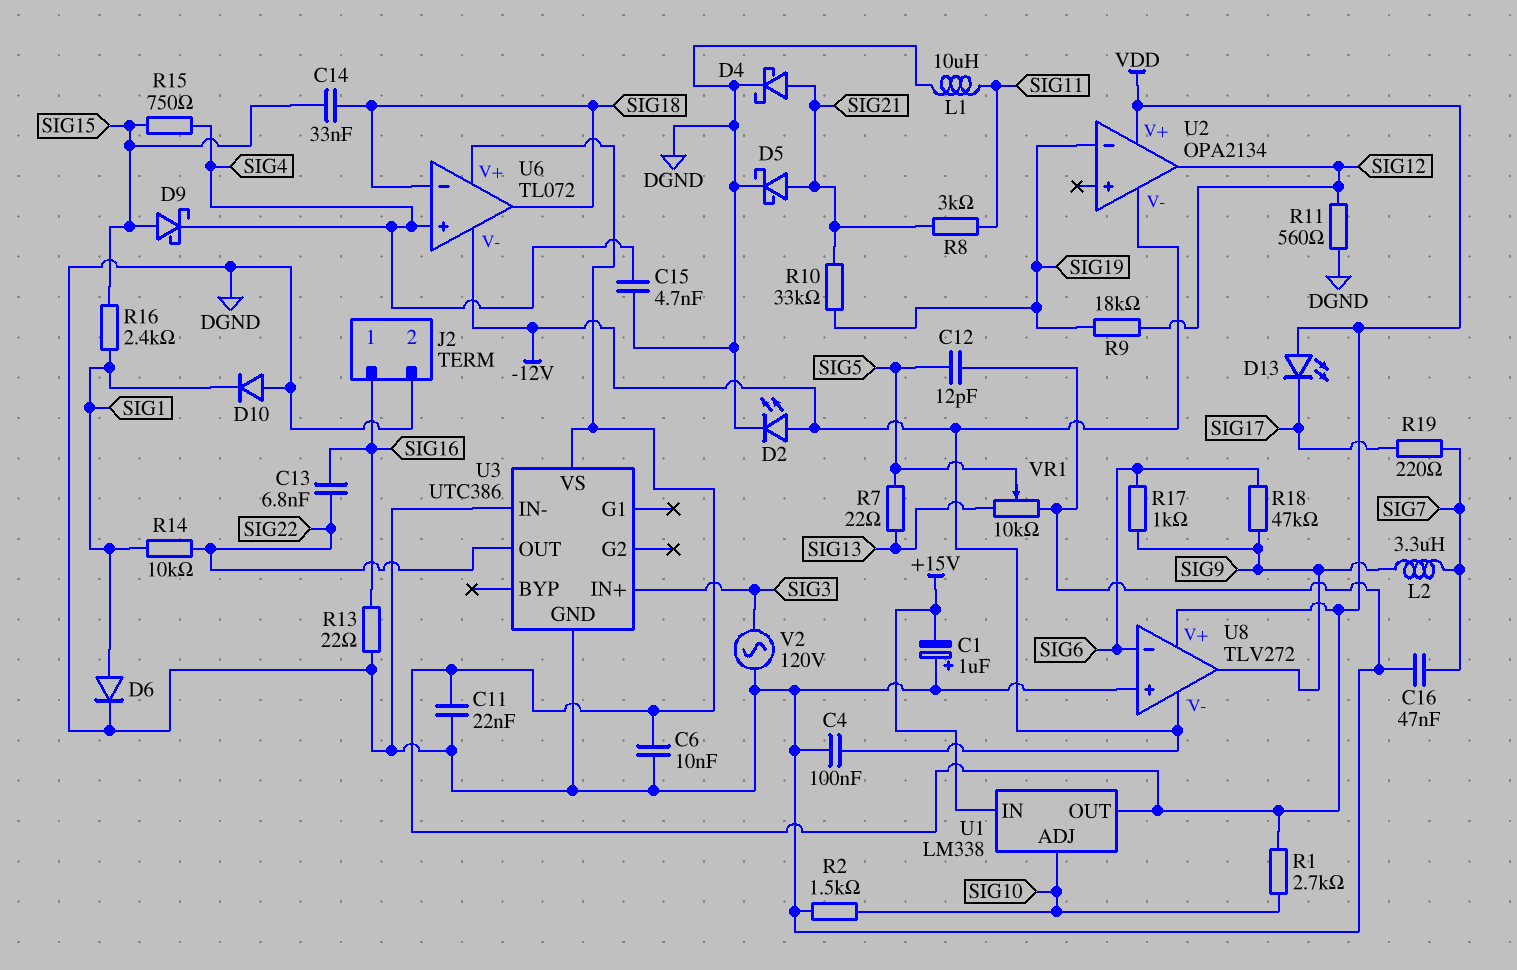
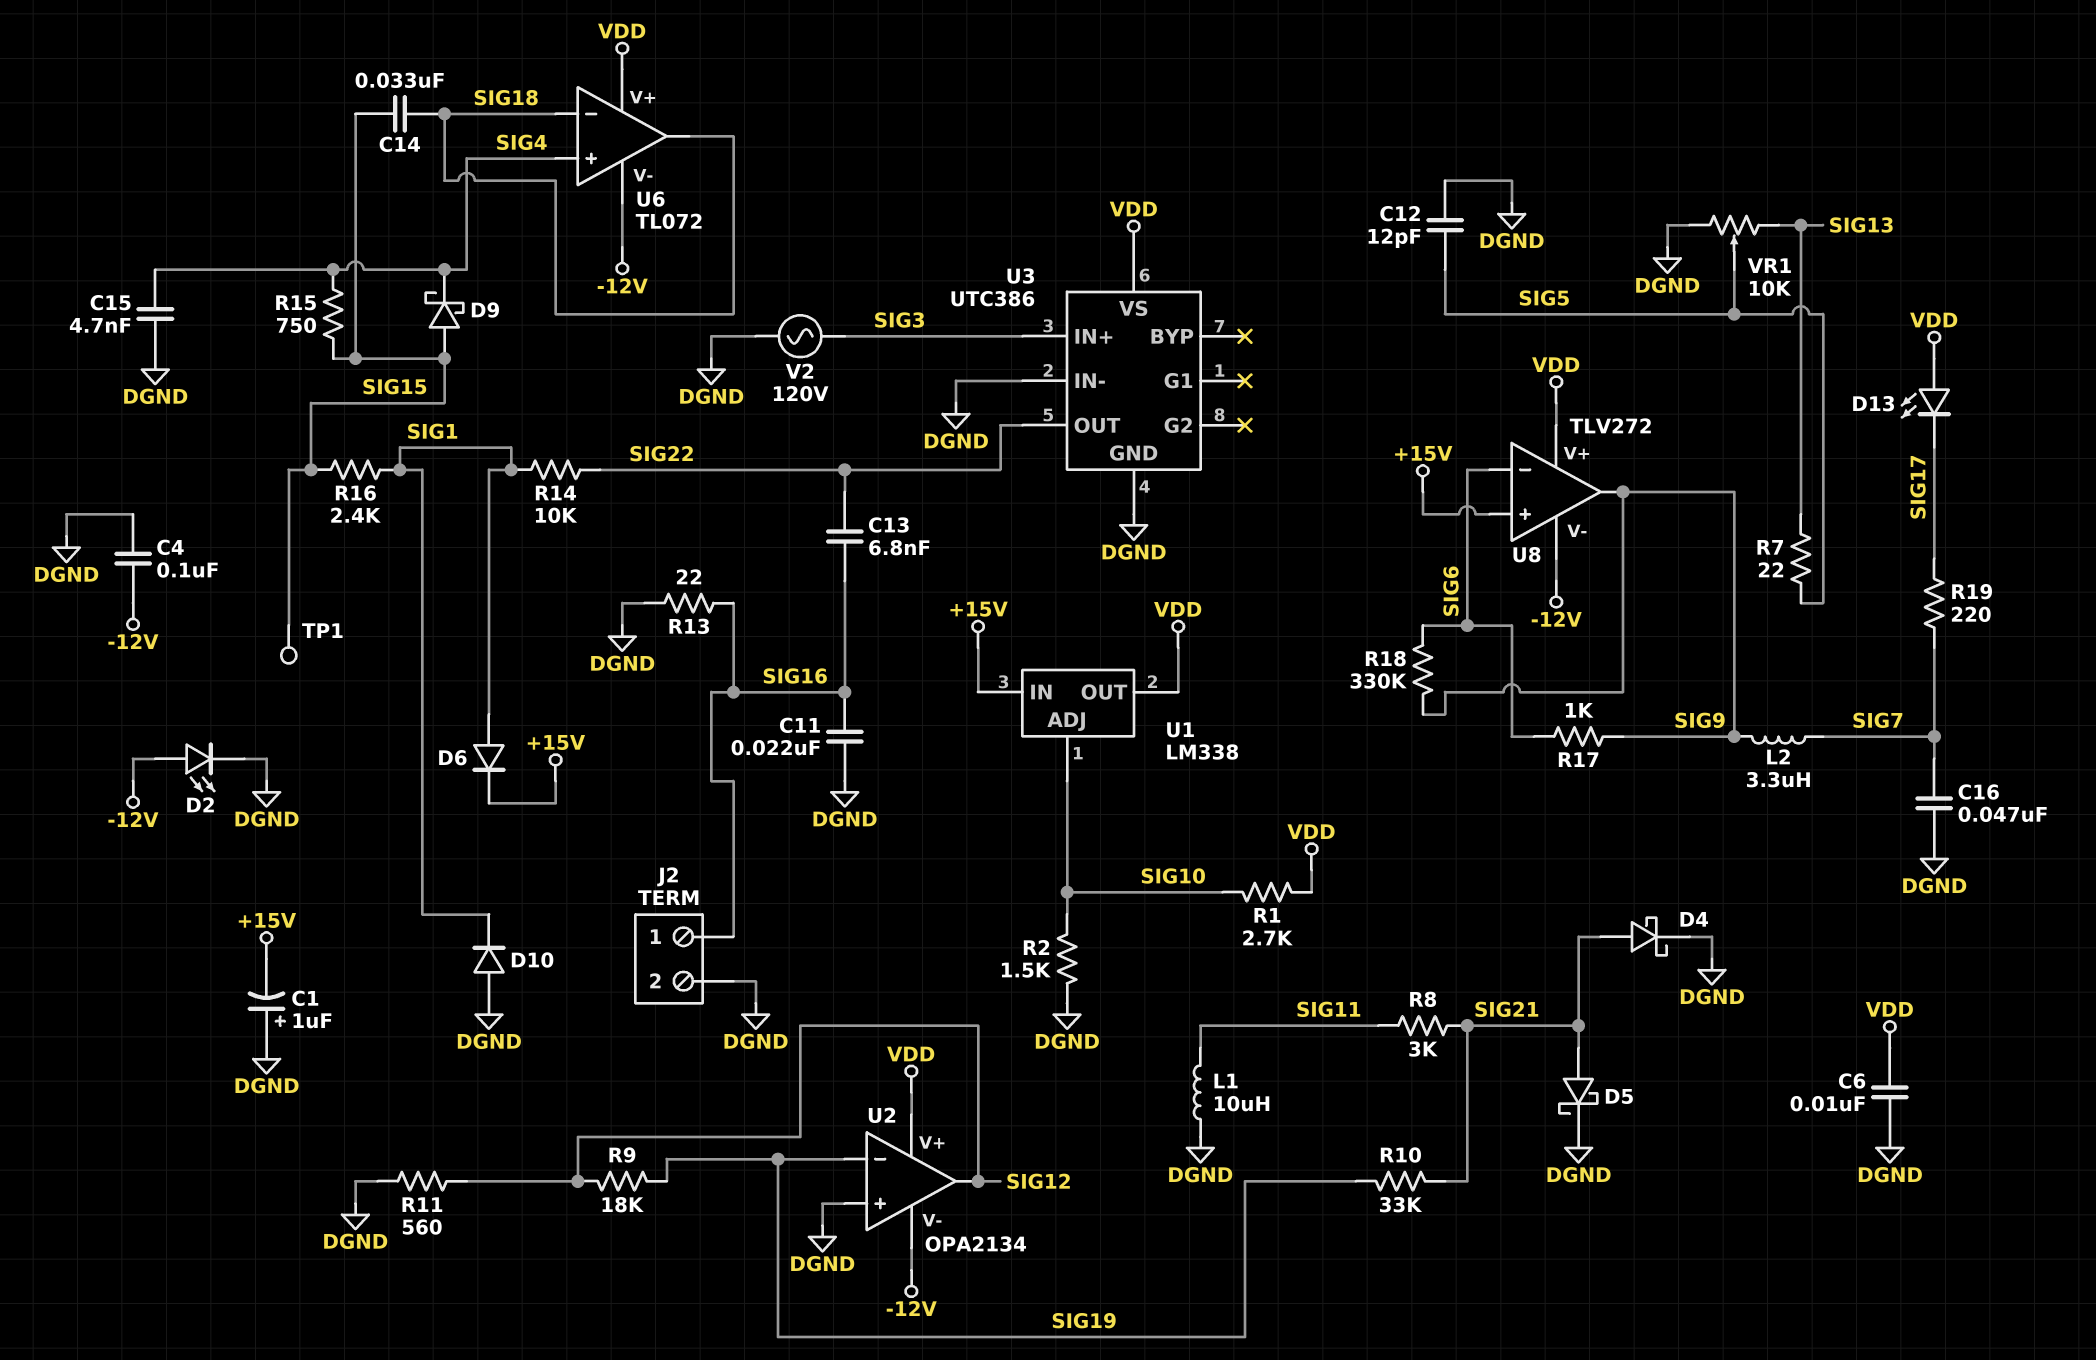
C11: 22nF (DGND, VDD) -> 22nF (DGND, SIG16)
D6: diode (A SIG1, K DGND) -> diode (A SIG1, K +15V)
R18: 47k (SIG6, SIG9) -> 330k (SIG6, SIG9)
TP1: none -> test point (SIG15)
U2 pin in+: none -> DGND
U8 pin in+: DGND -> +15V

